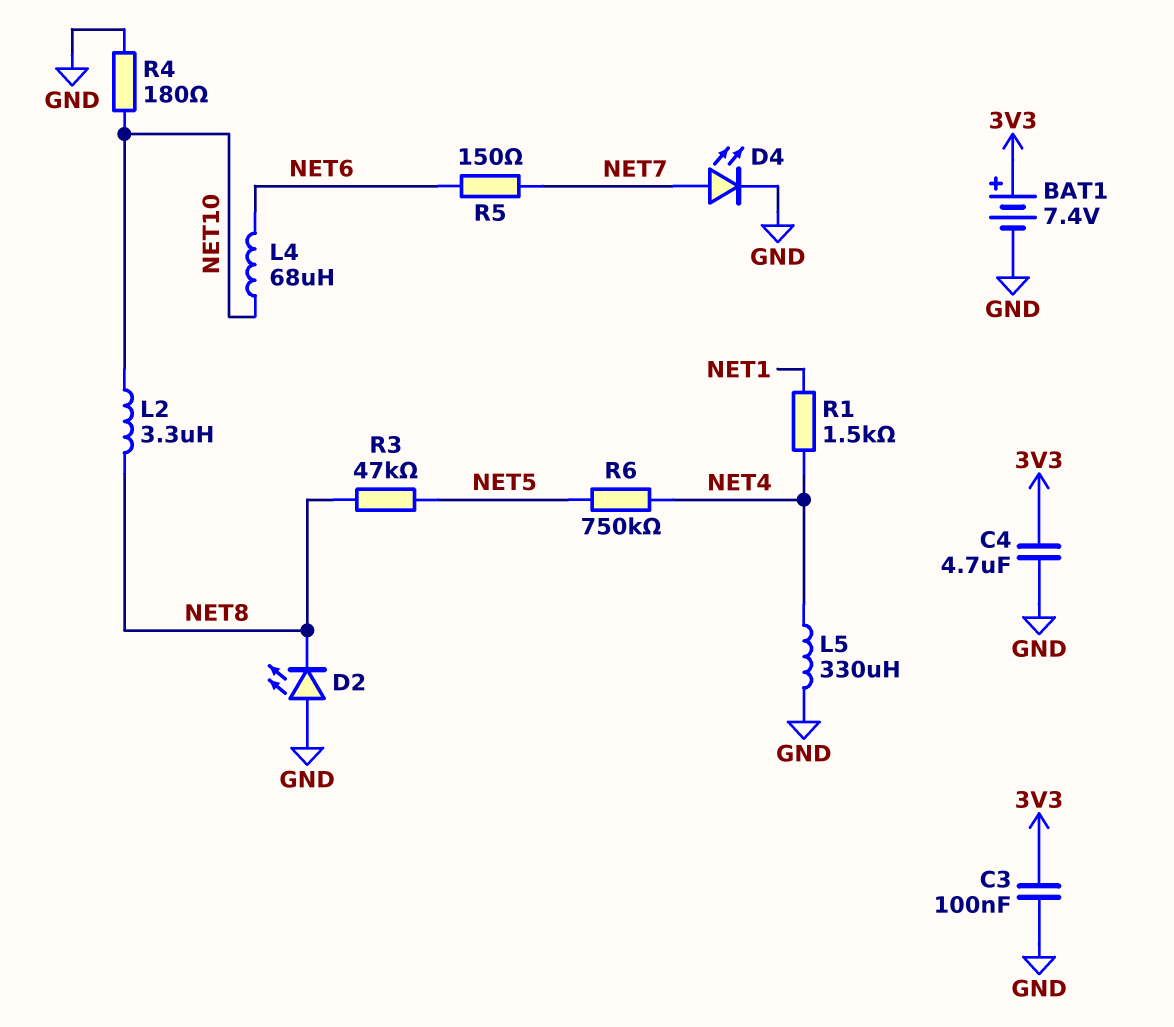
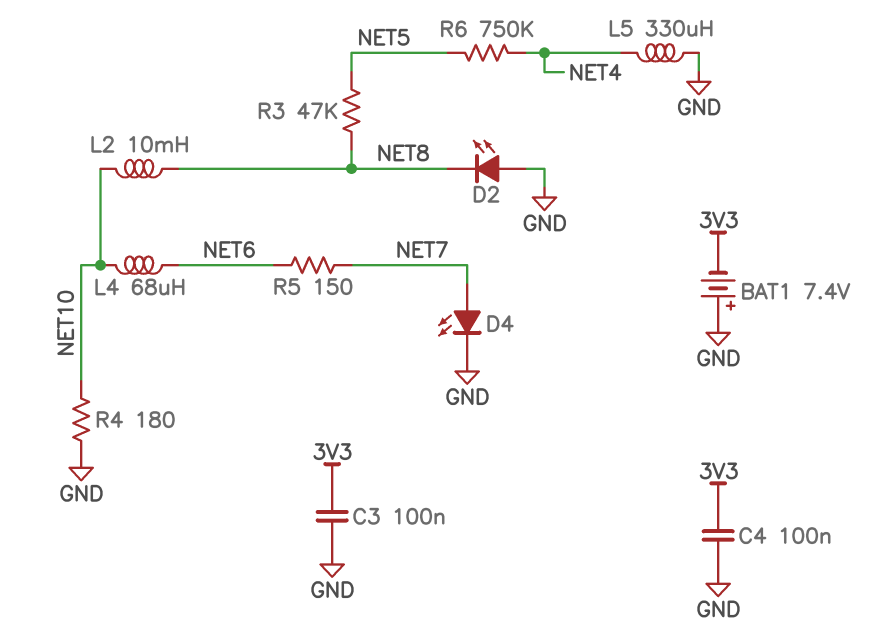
BAT1: 7.4V (plus 3V3, minus GND) -> 7.4V (plus GND, minus 3V3)
C4: 4.7uF (3V3, GND) -> 100nF (3V3, GND)
L2: 3.3uH (NET8, NET10) -> 10mH (NET8, NET10)
R1: 1.5k (NET1, NET4) -> none

